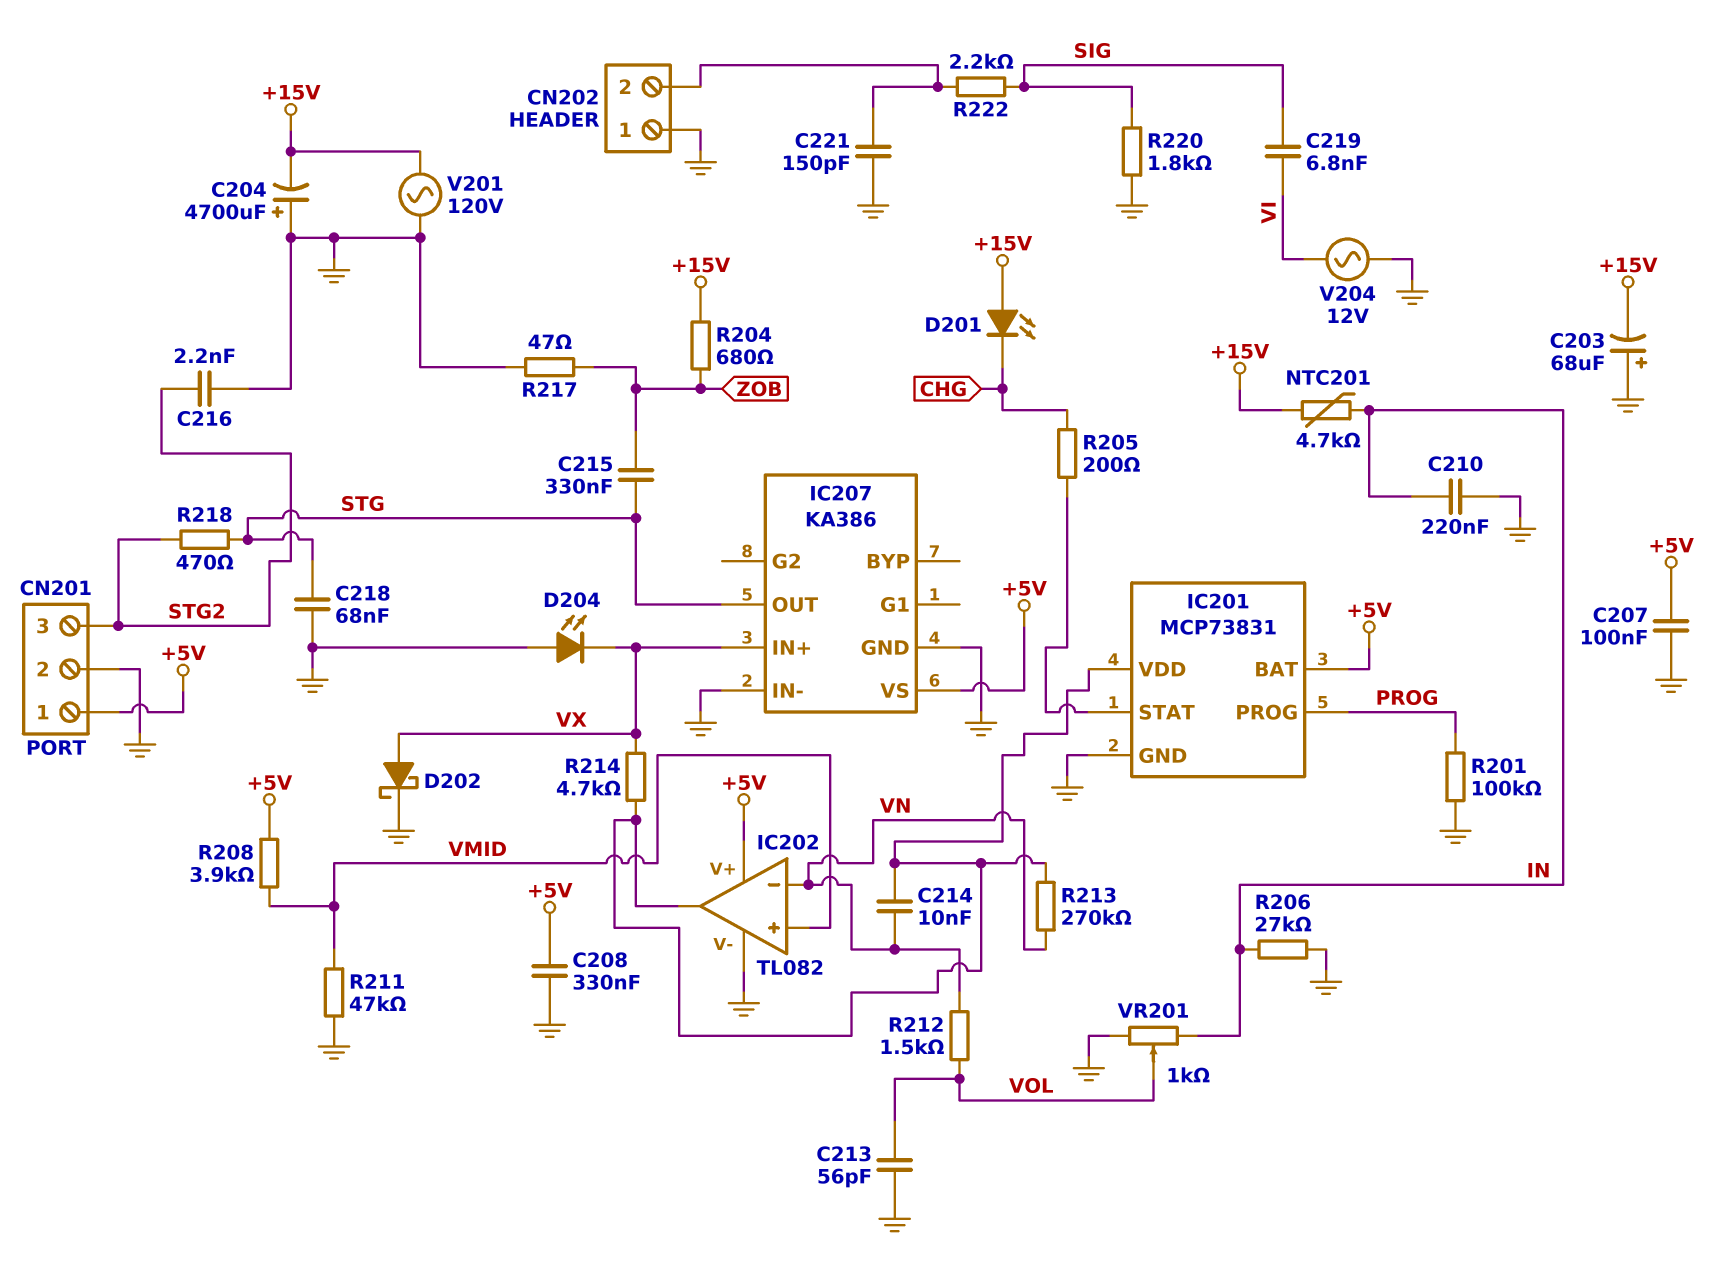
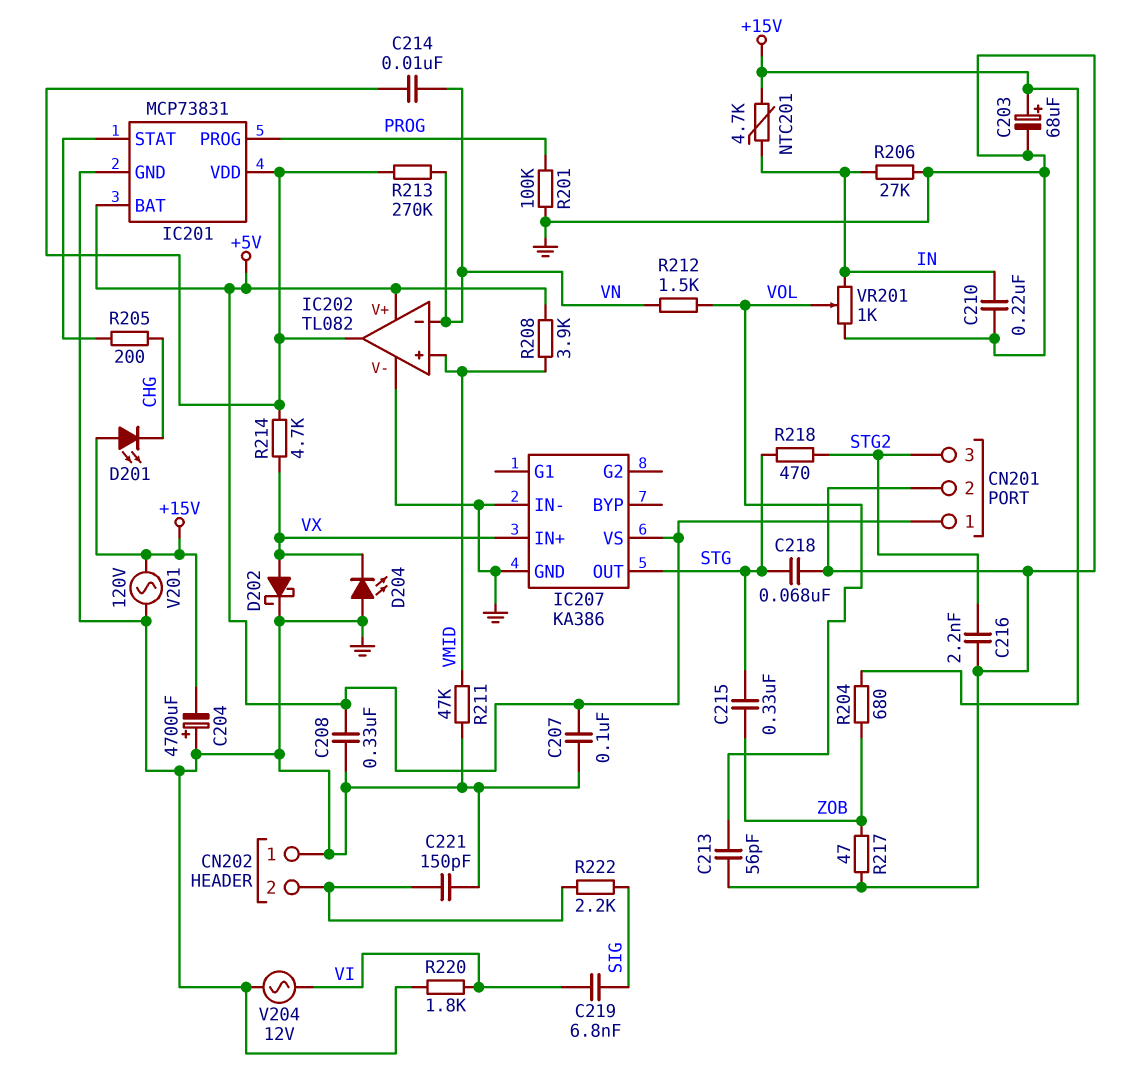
C203: 68uF (plus GND, minus +15V) -> 68uF (plus +15V, minus GND)
R220: 1.8k (GND, SIG) -> 1.8k (GND, VI)

